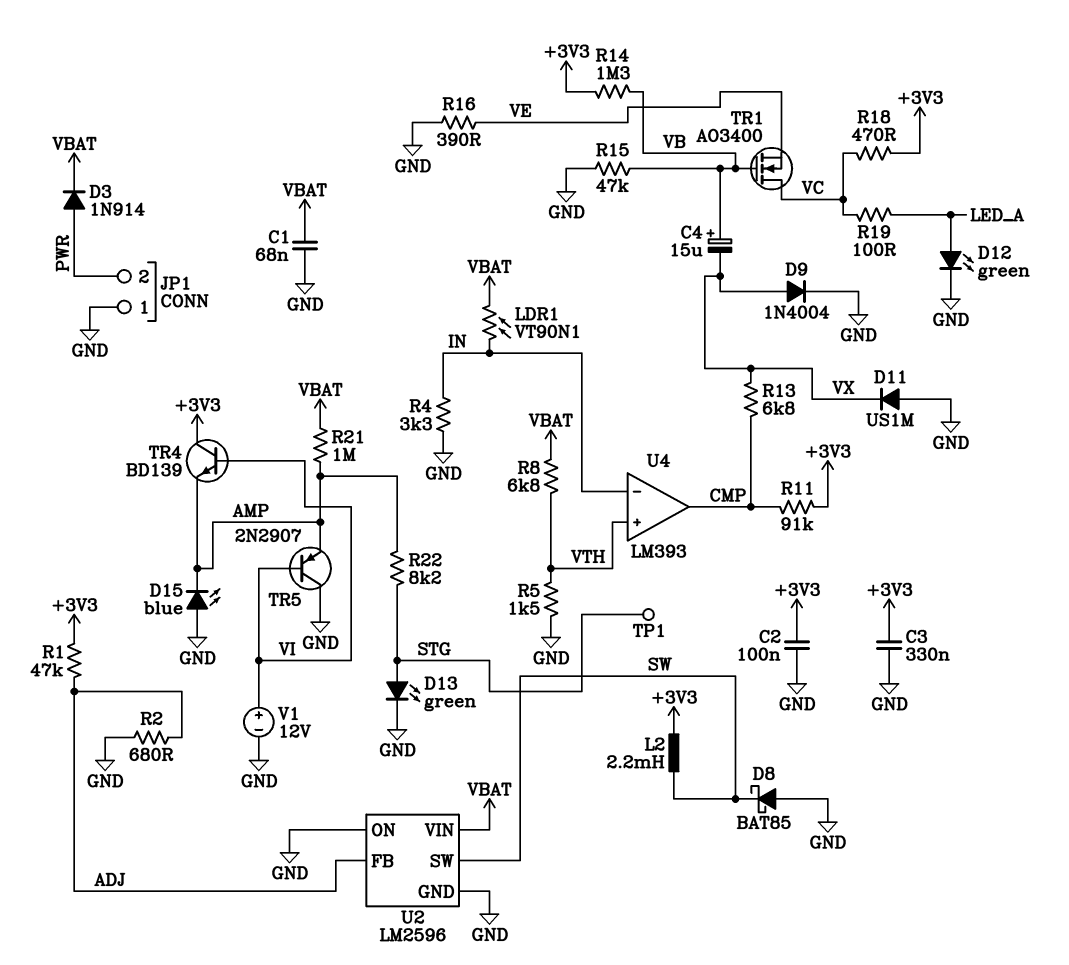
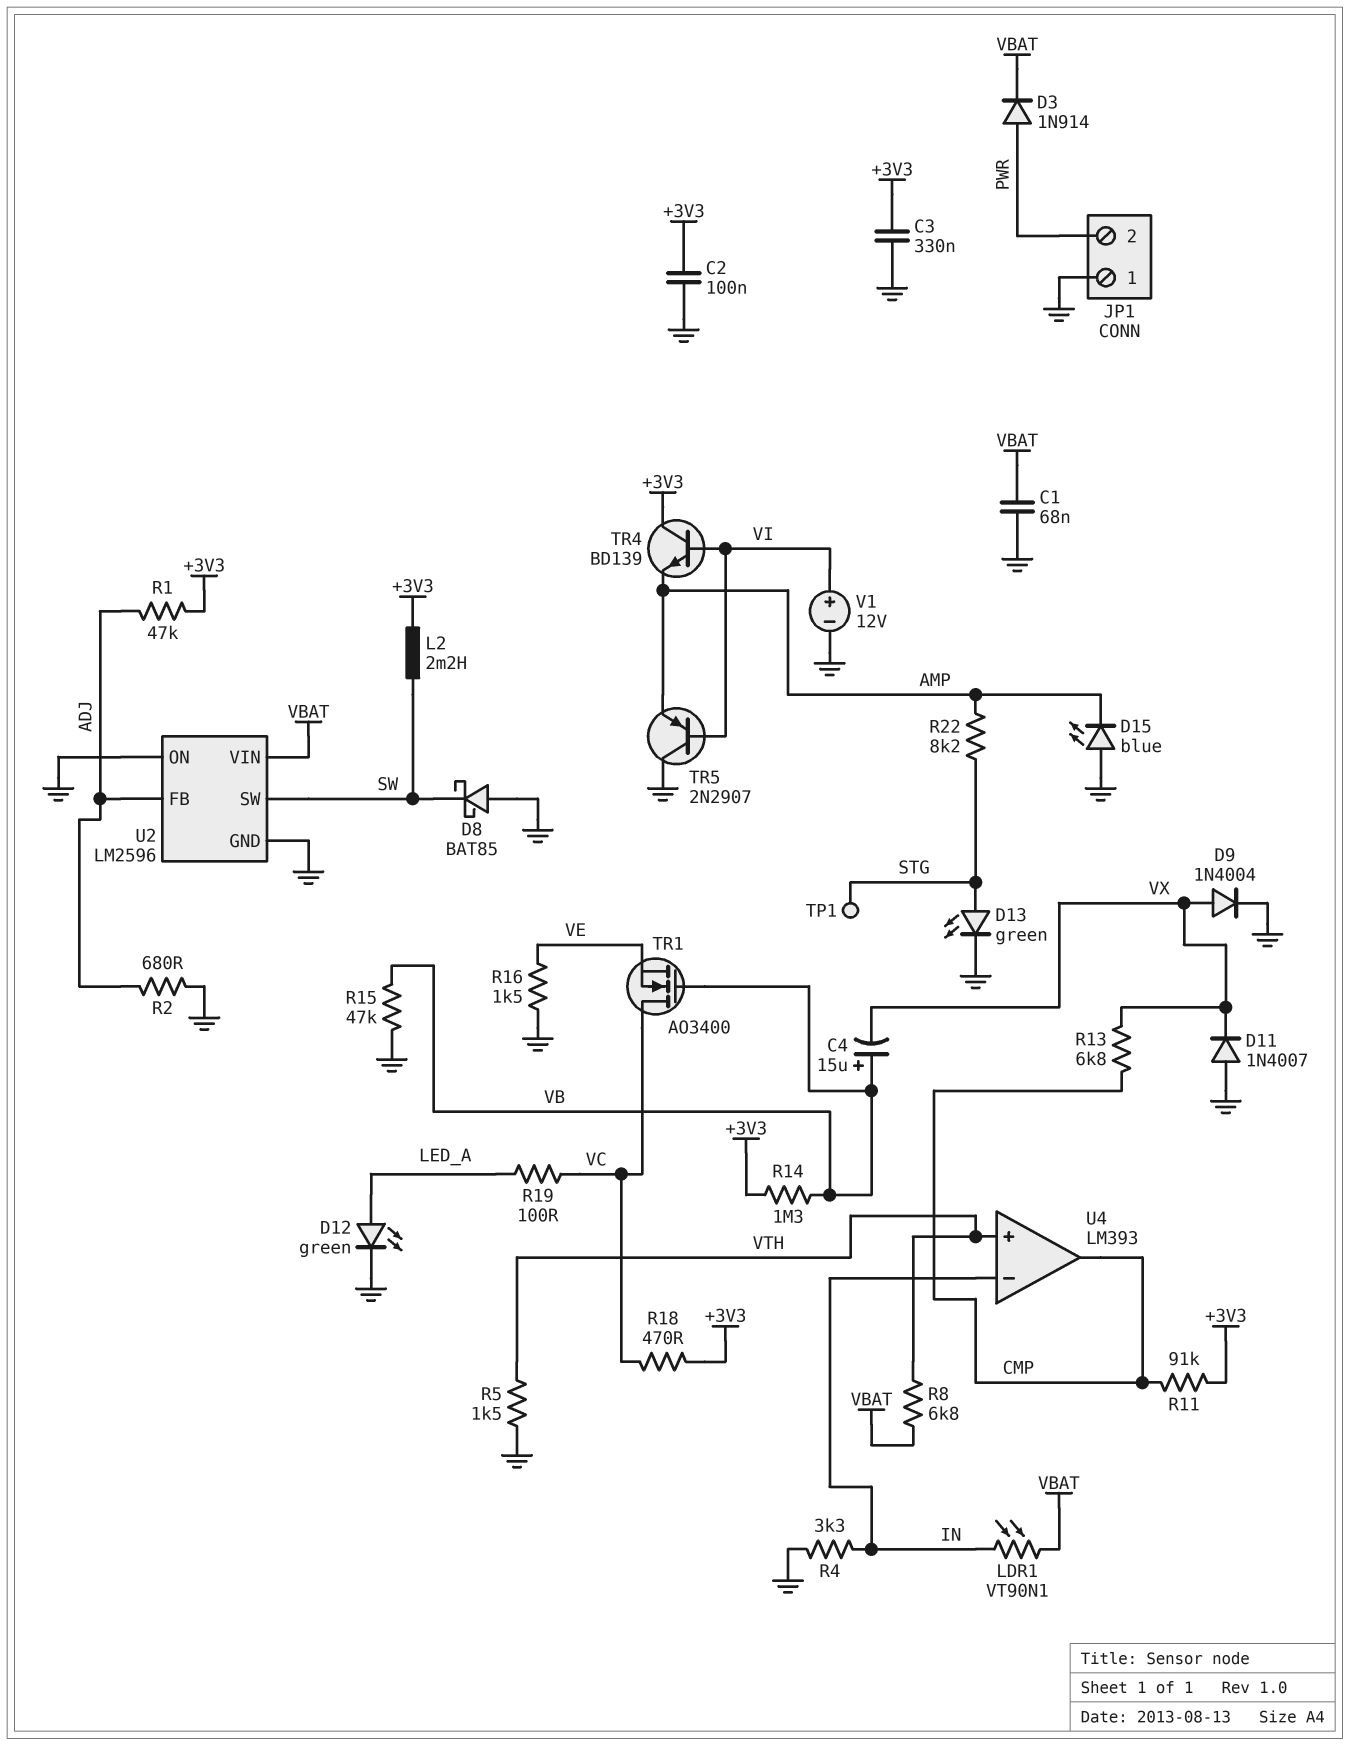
D11: diode US1M (A GND, K VX) -> diode 1N4007 (A GND, K VX)
R16: 390 (GND, VE) -> 1.5k (GND, VE)
R21: 1M (AMP, VBAT) -> none

